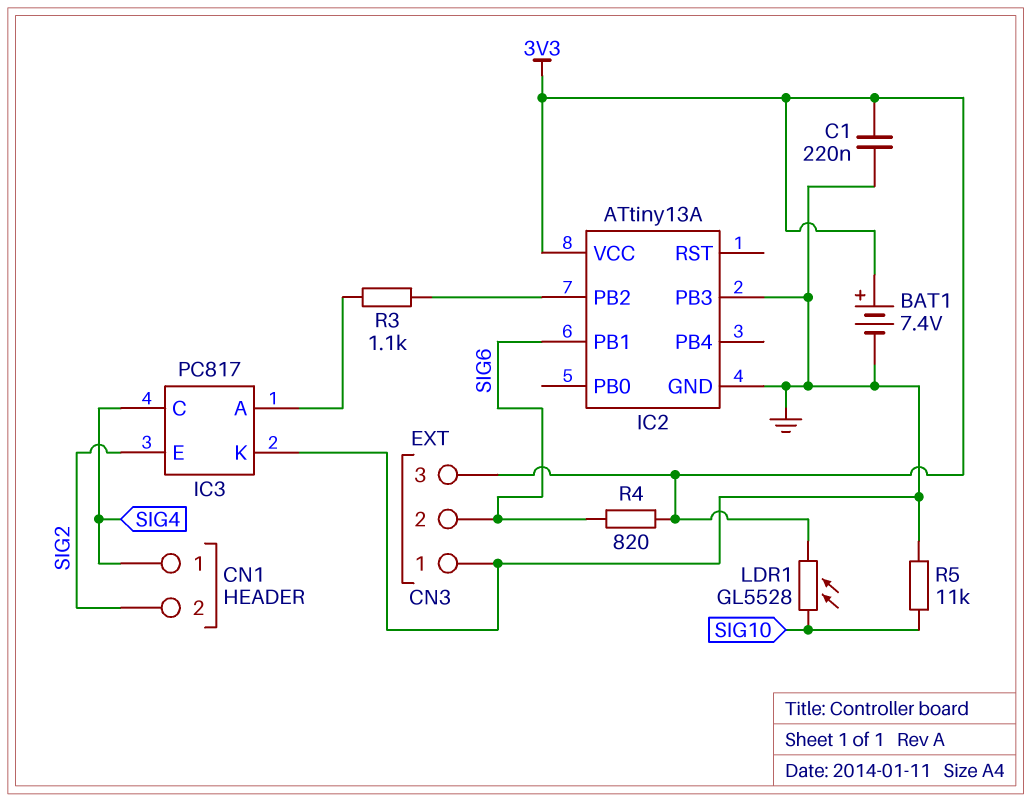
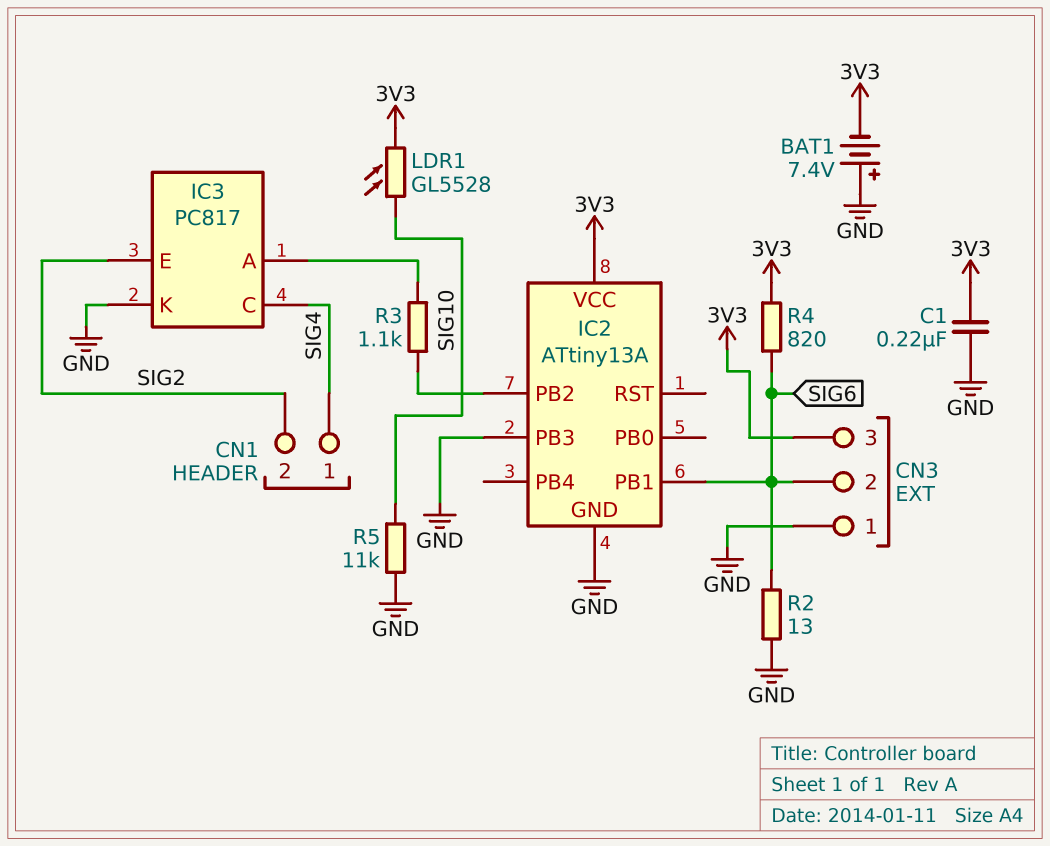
BAT1: 7.4V (plus 3V3, minus GND) -> 7.4V (plus GND, minus 3V3)
R2: none -> 13 (GND, SIG6)

